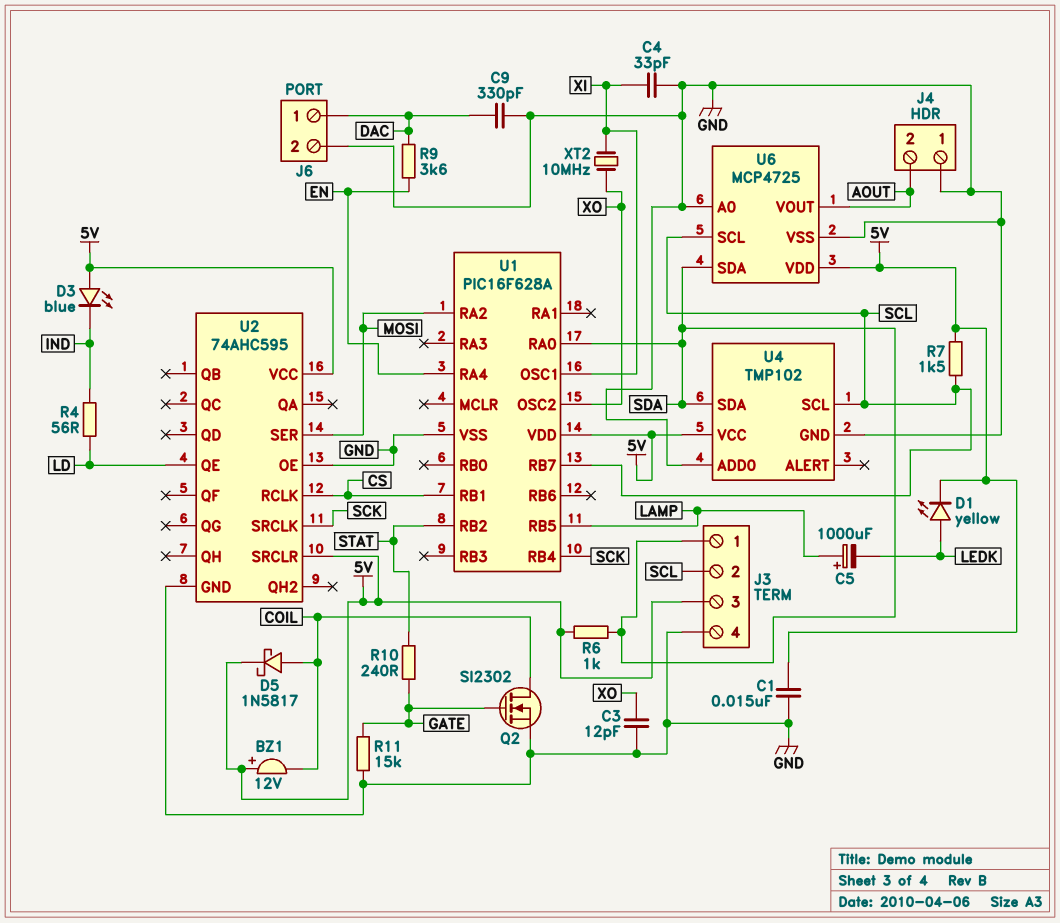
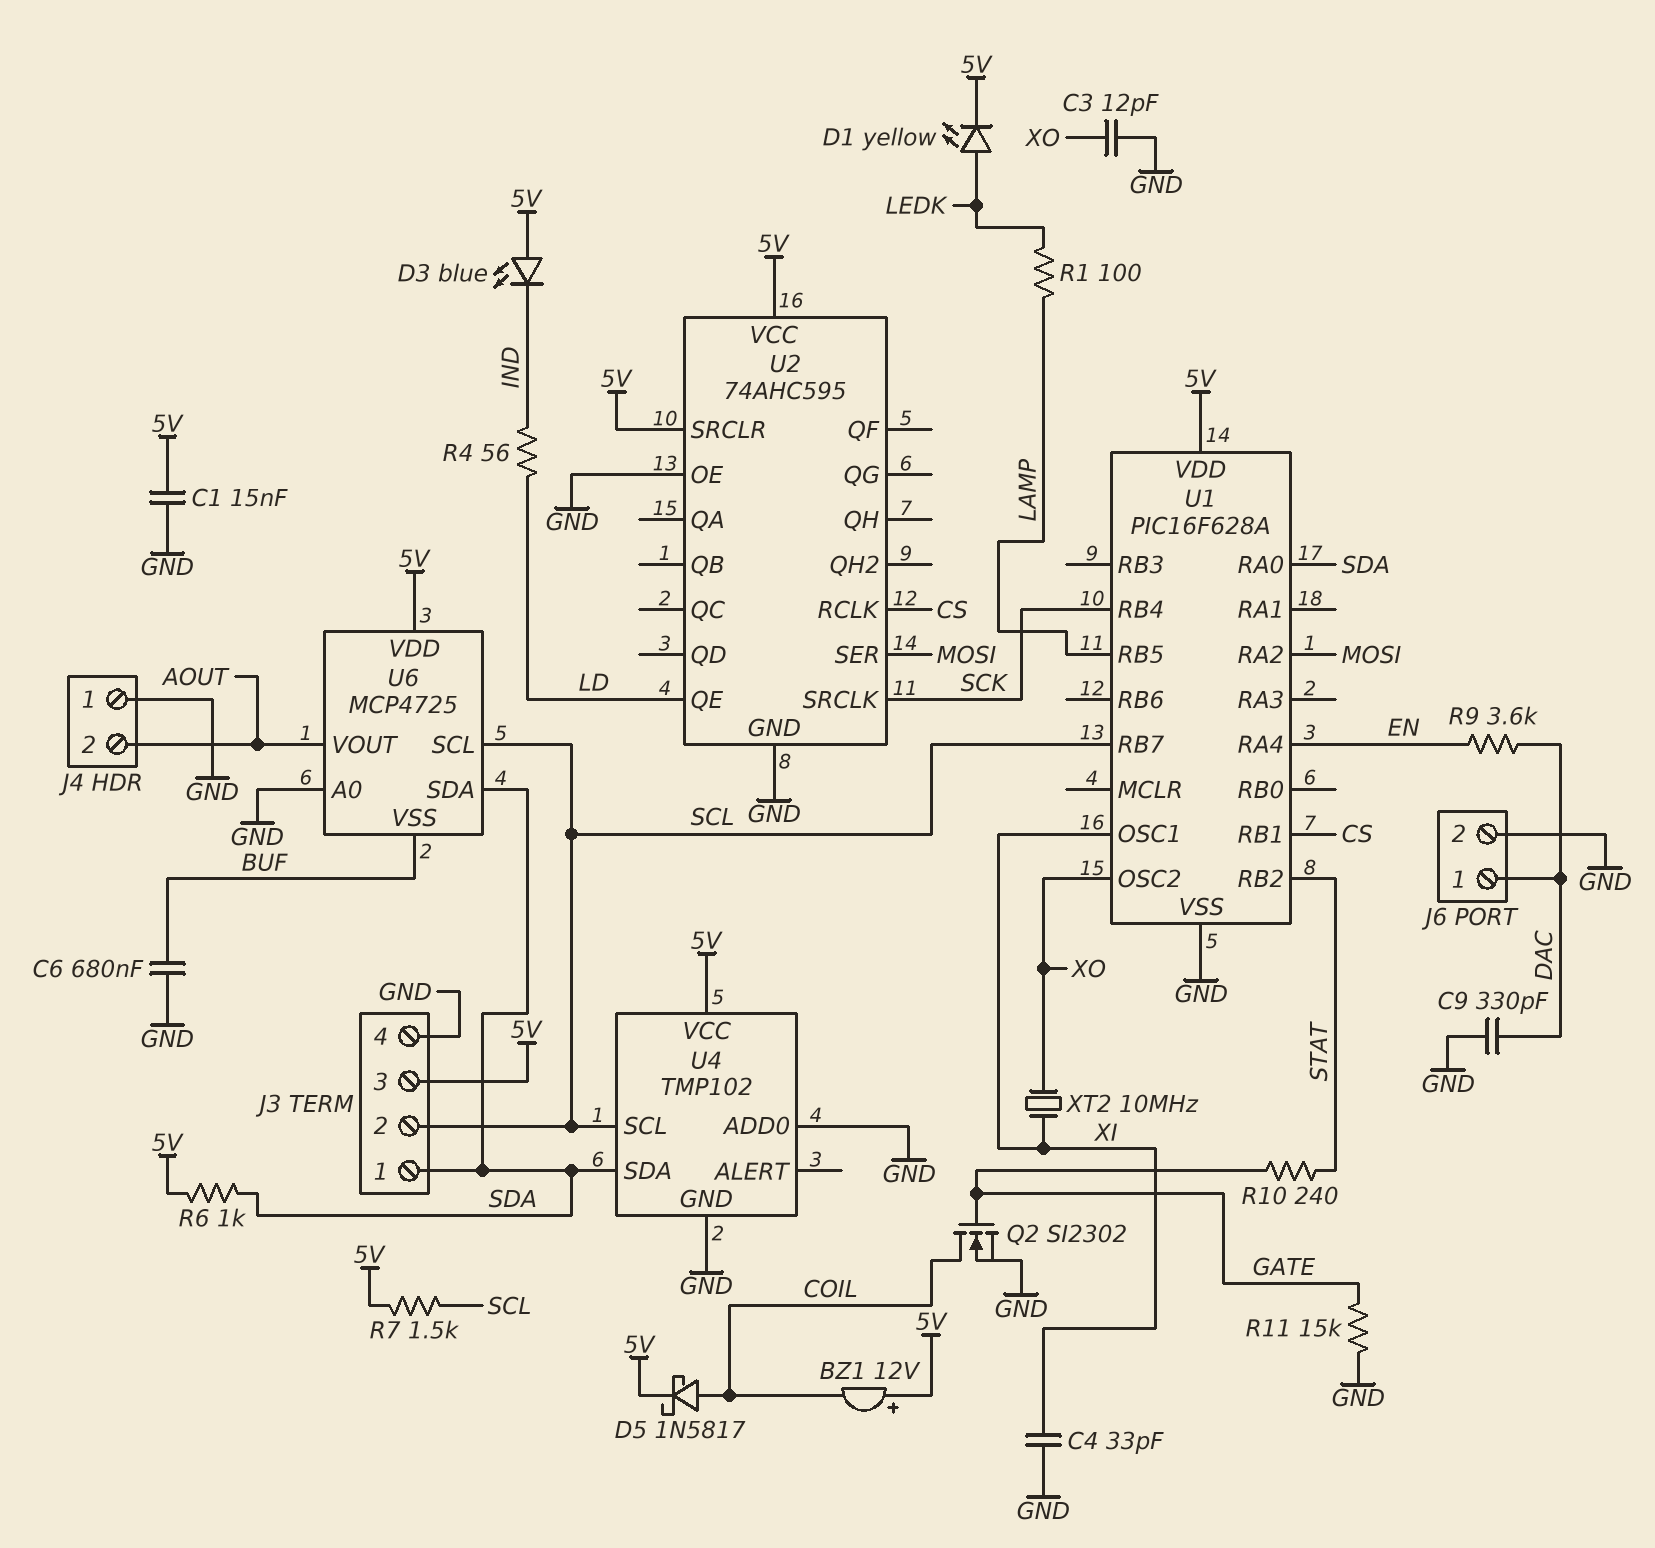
C5: 1000uF (plus LAMP, minus LEDK) -> none
C6: none -> 680nF (BUF, GND)
R1: none -> 100 (LAMP, LEDK)
U6 pin VSS: GND -> BUF

